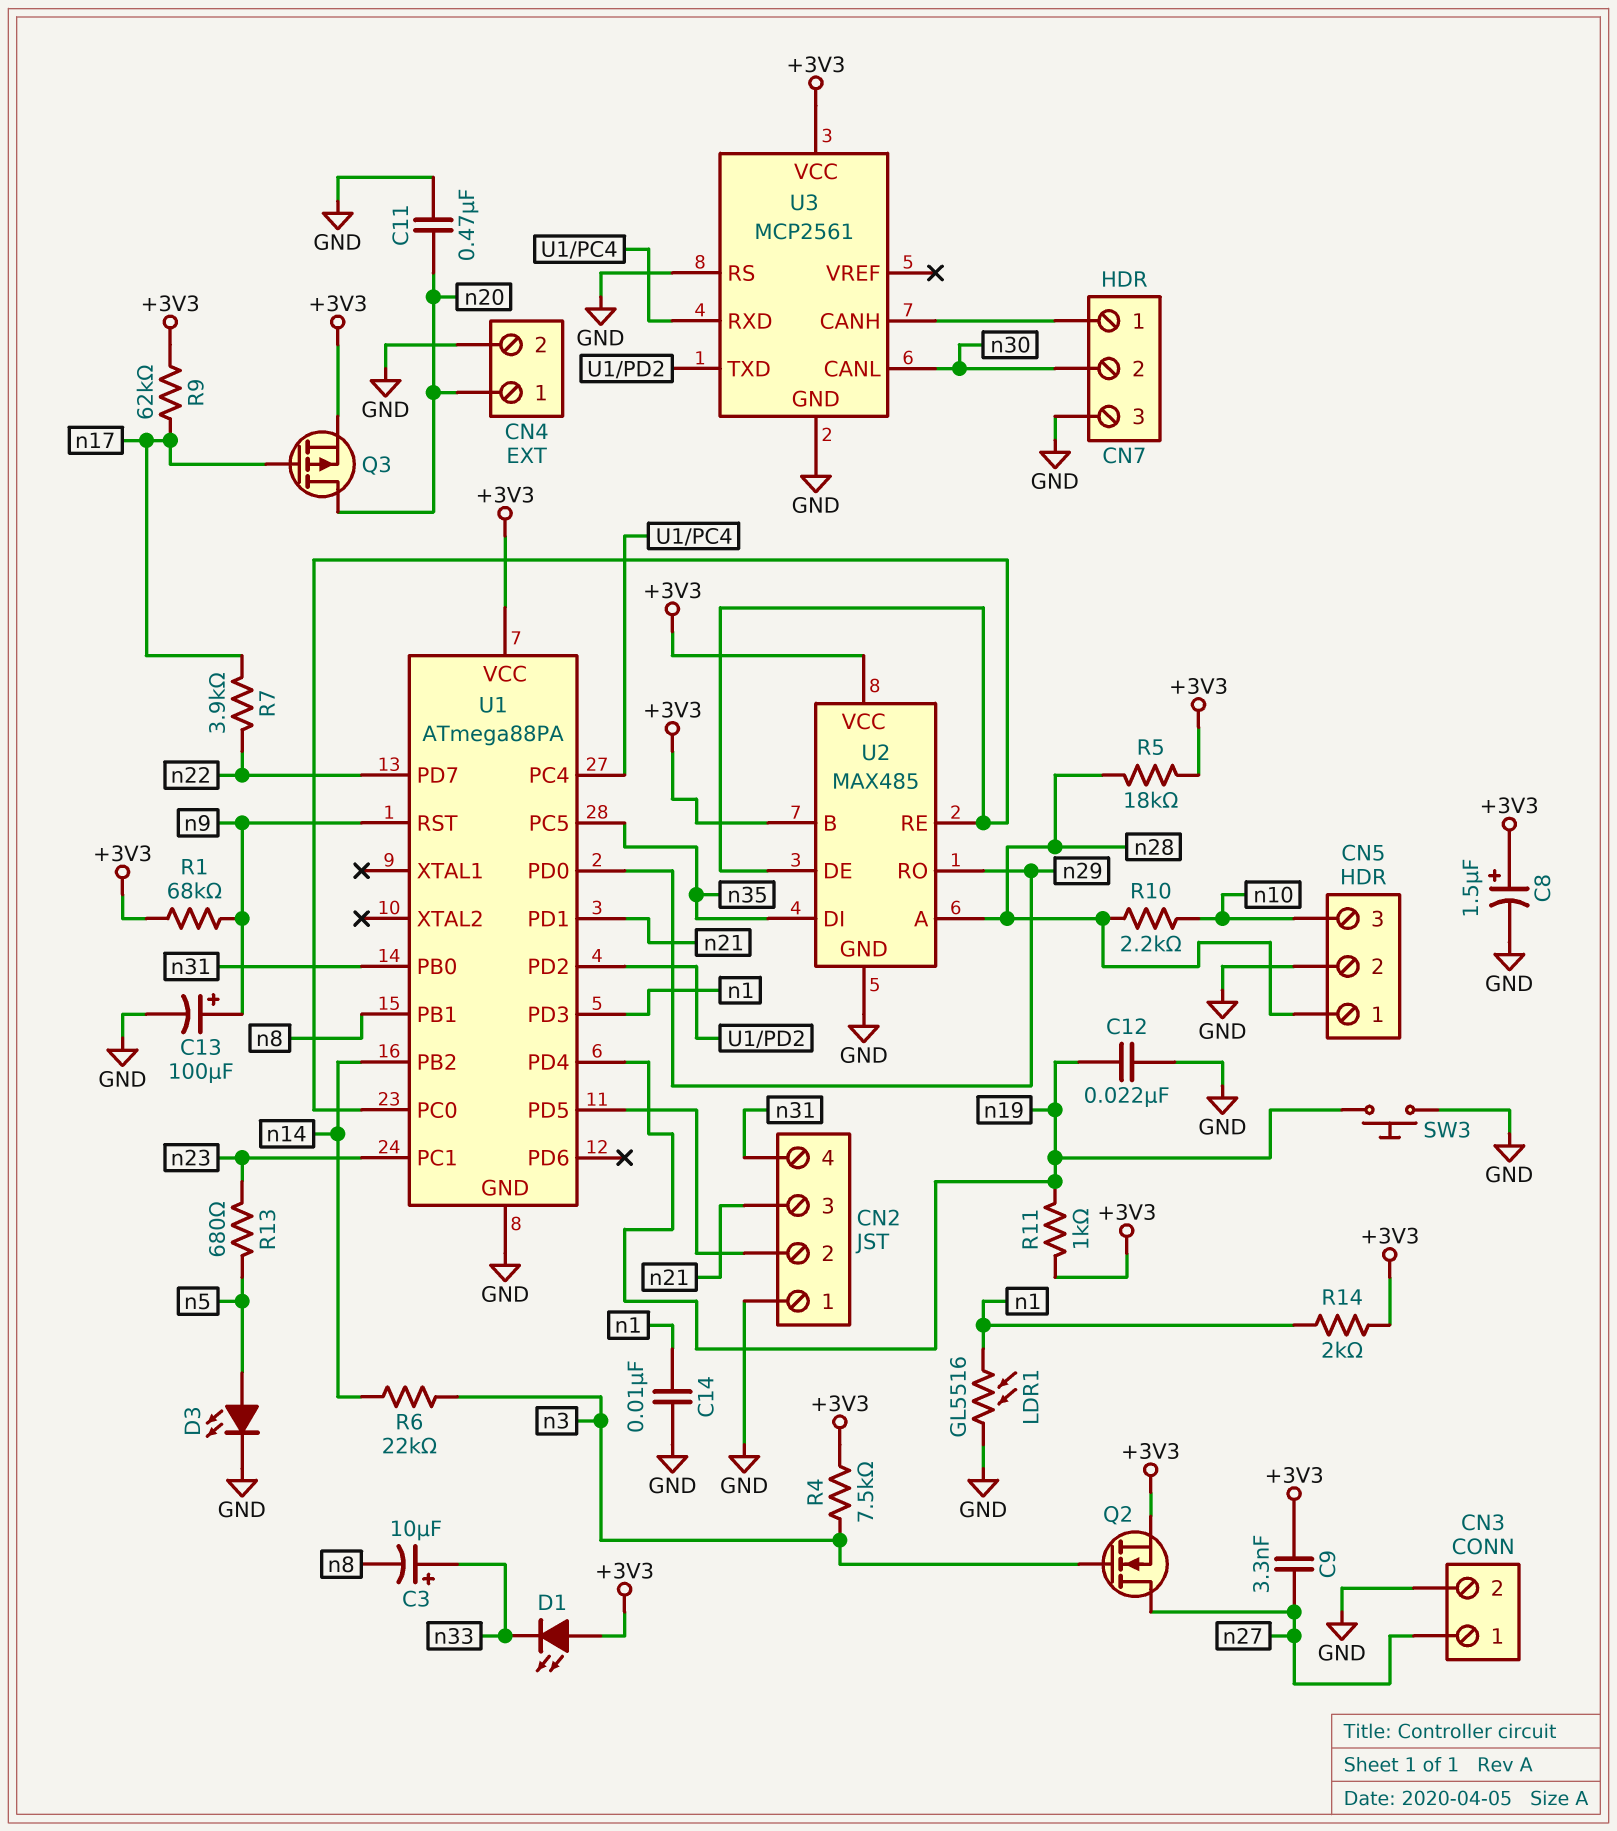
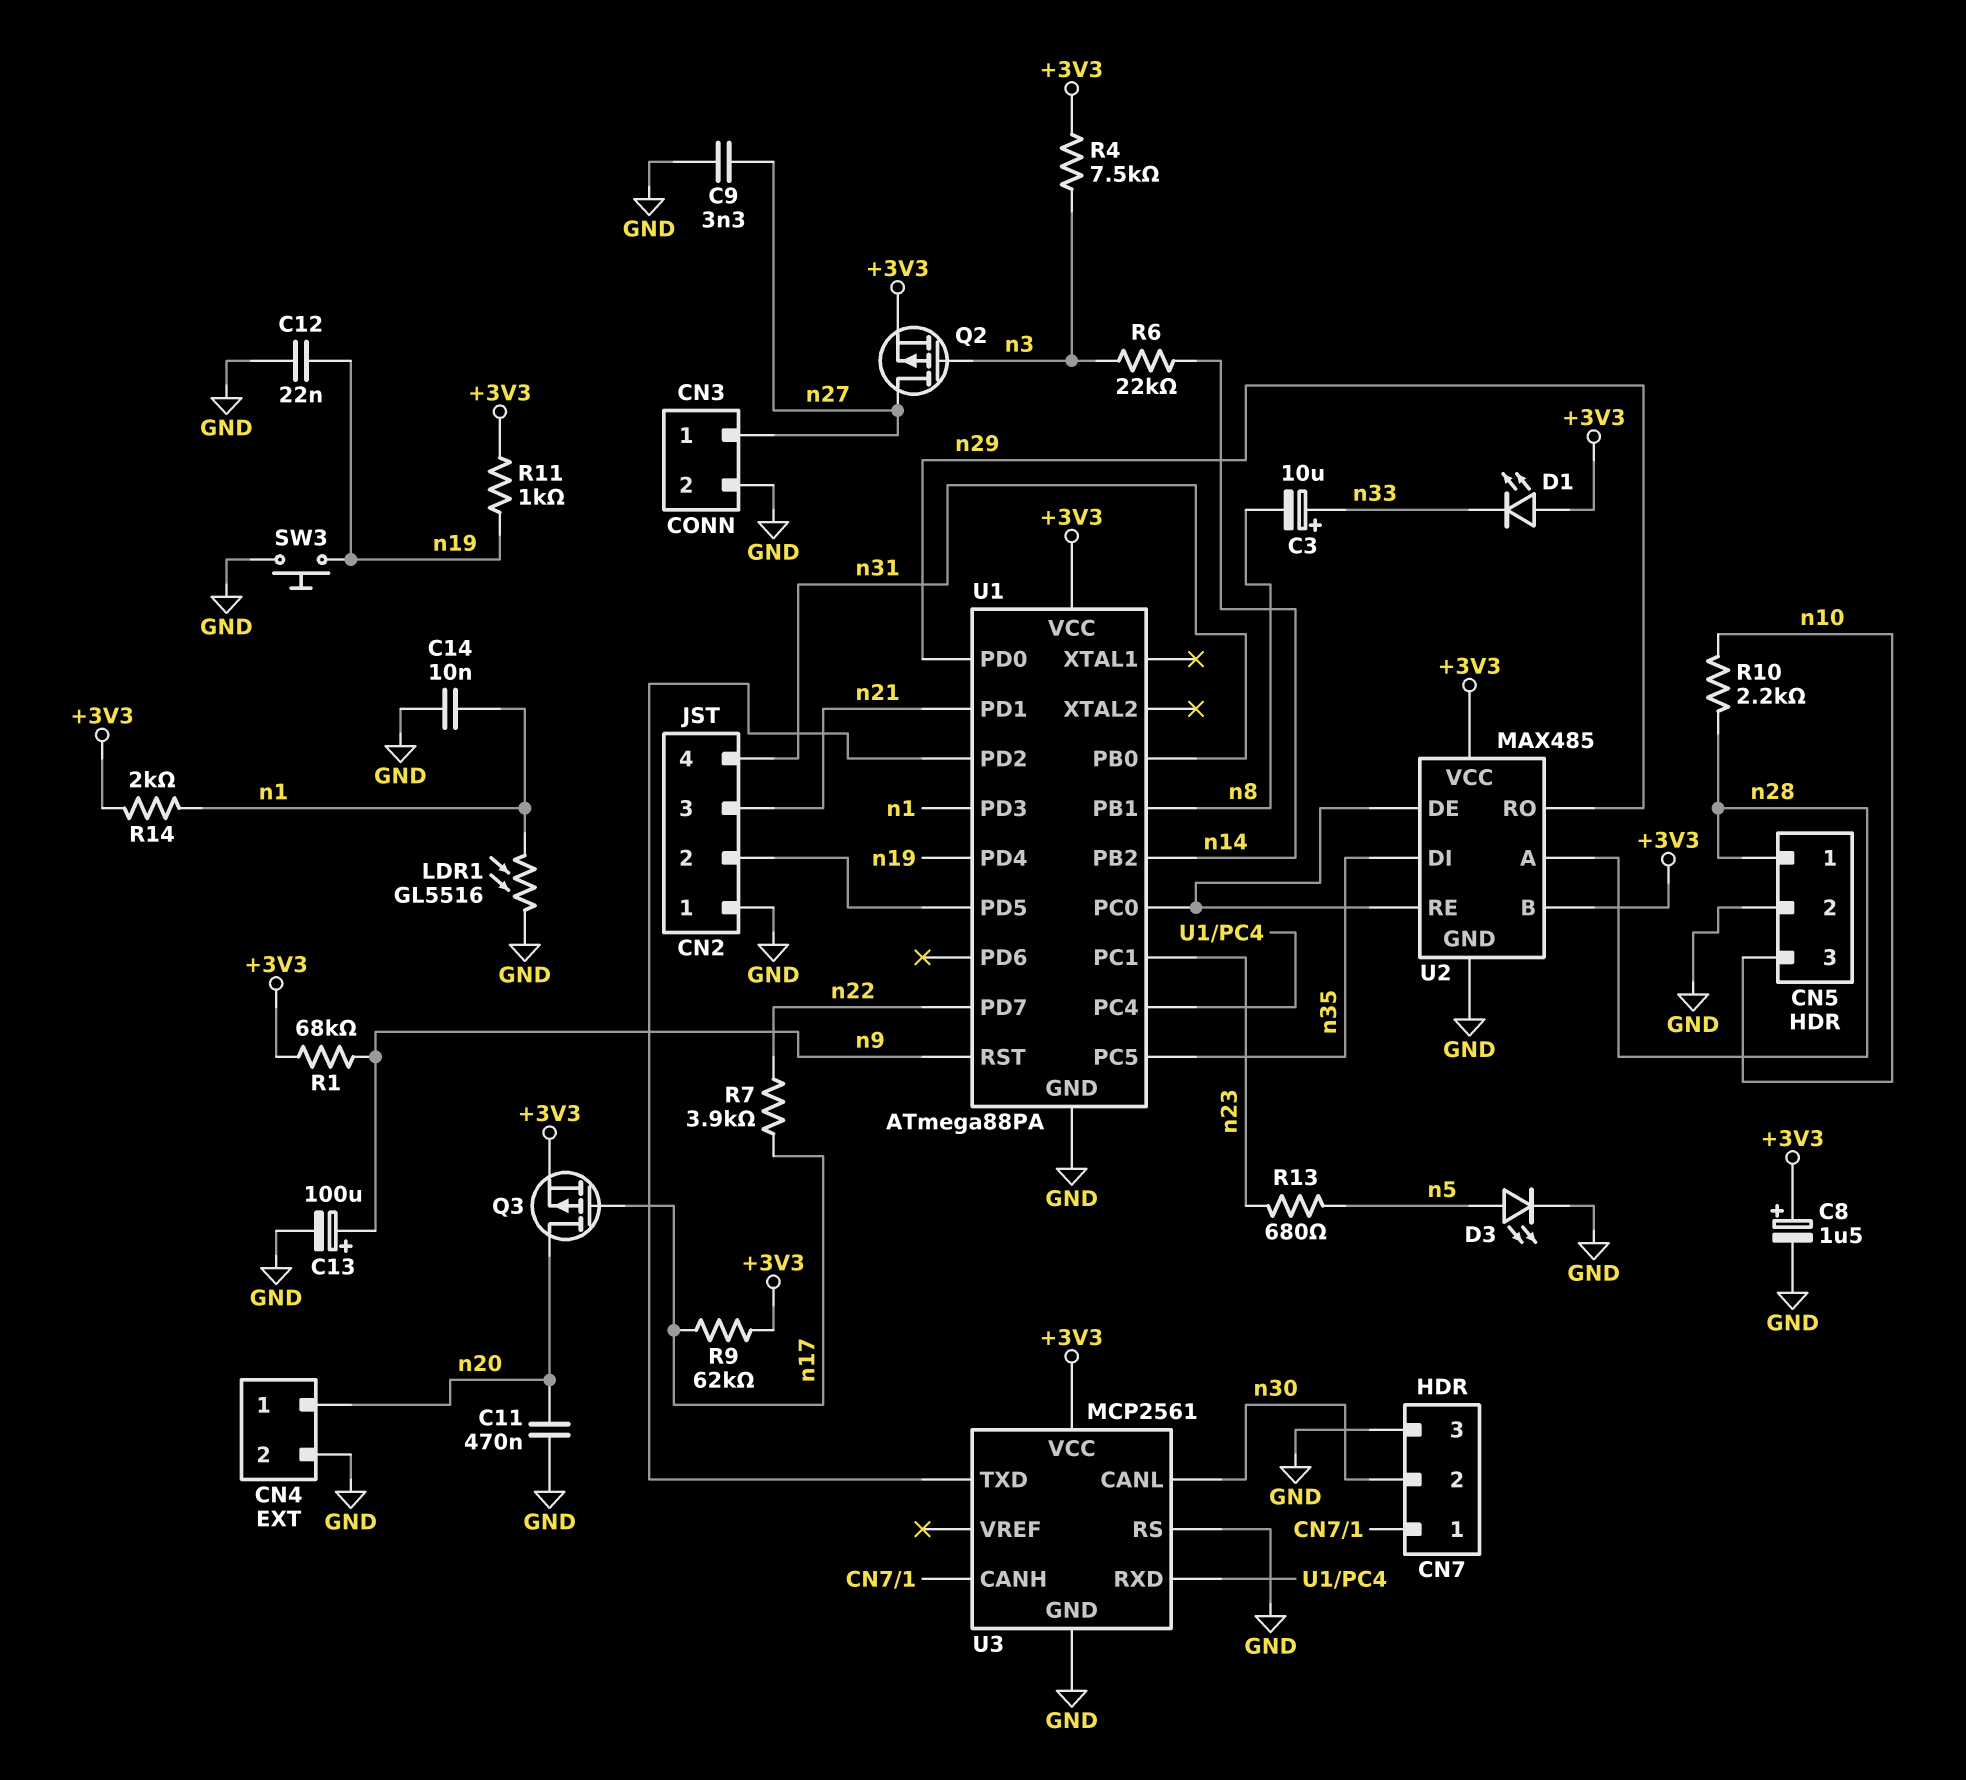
C9: 3.3nF (+3V3, n27) -> 3.3nF (GND, n27)
Q2: NMOS (G n3, D n27, S +3V3) -> PMOS (G n3, D n27, S +3V3)
R5: 18k (+3V3, n28) -> none

